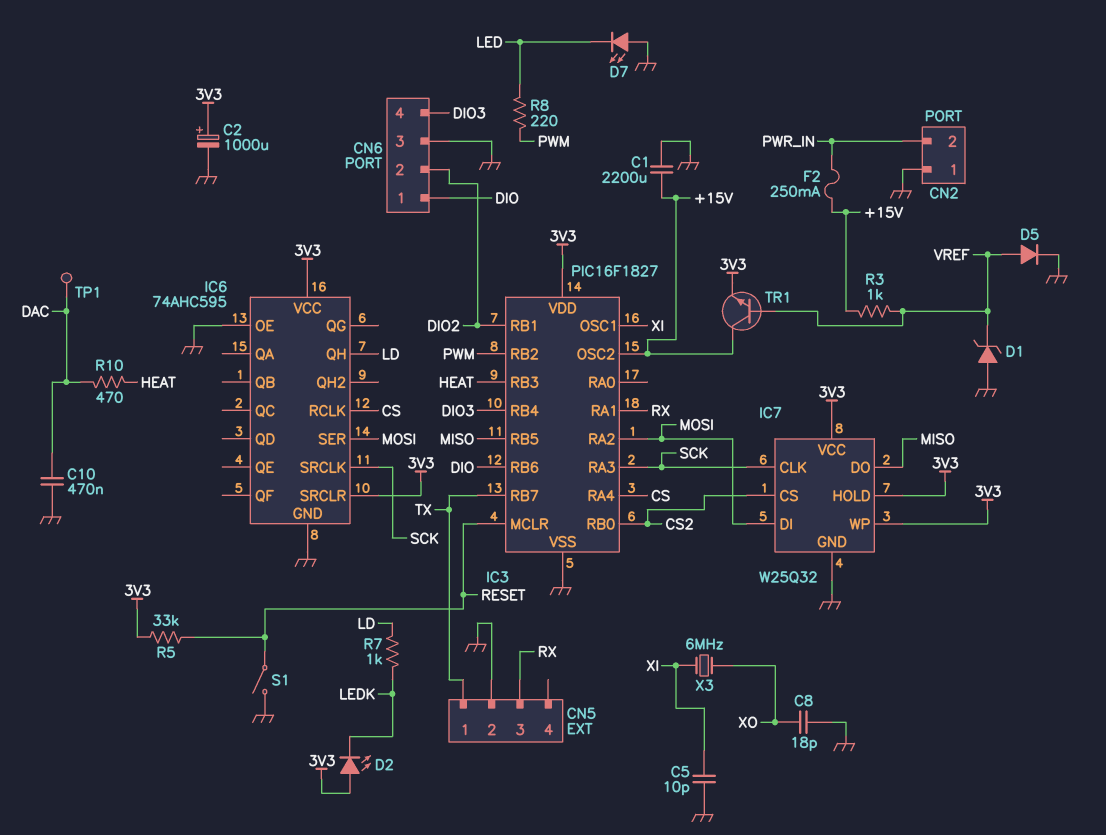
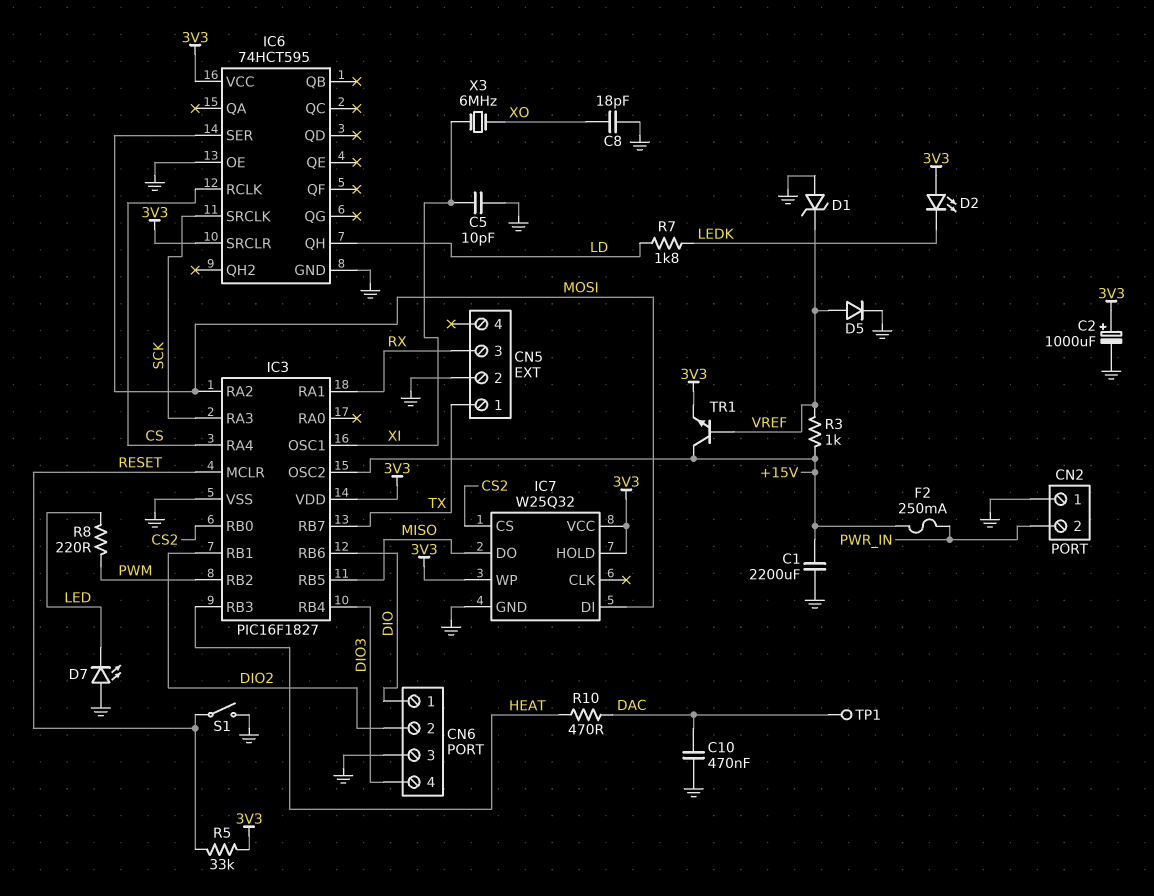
IC6: 74AHC595 -> 74HCT595
IC7 pin CLK: SCK -> none
R7: 1k (LD, LEDK) -> 1.8k (LD, LEDK)

